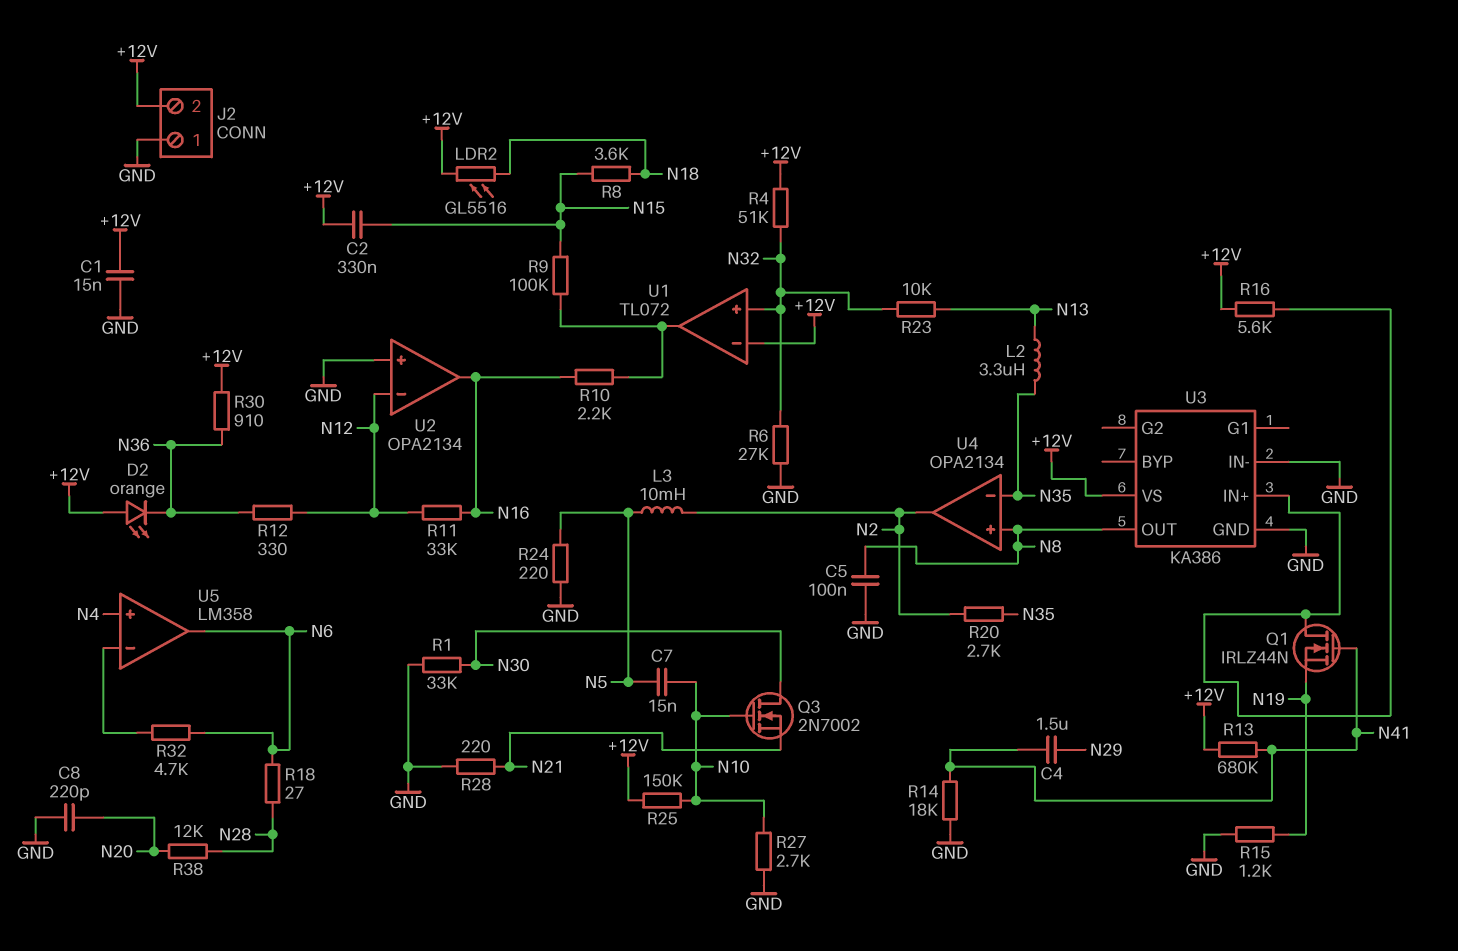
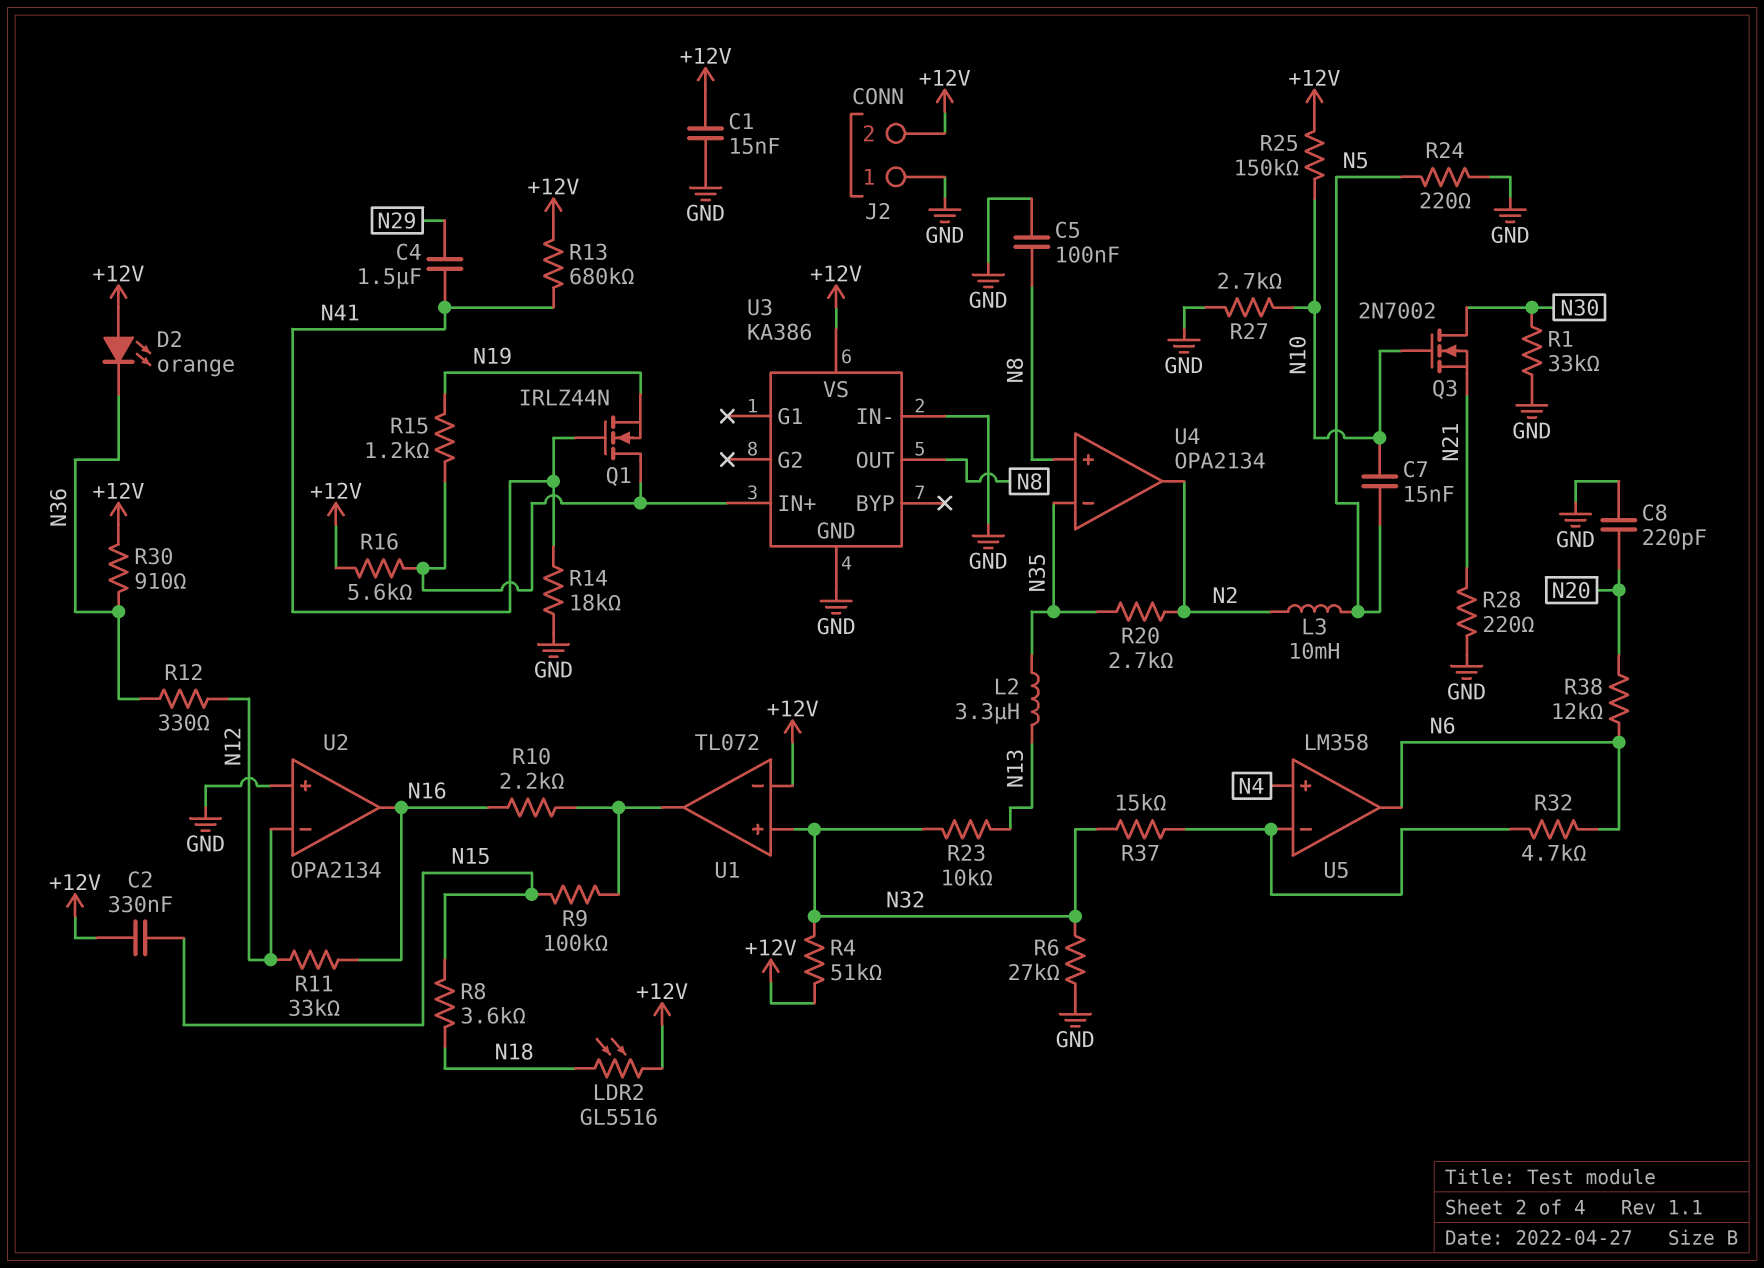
R15: 1.2k (GND, N19) -> 1.2k (N19, U3/IN+)
R18: 27 (N6, N28) -> none
R37: none -> 15k (N32, U5/in-)
R38: 12k (N20, N28) -> 12k (N6, N20)

